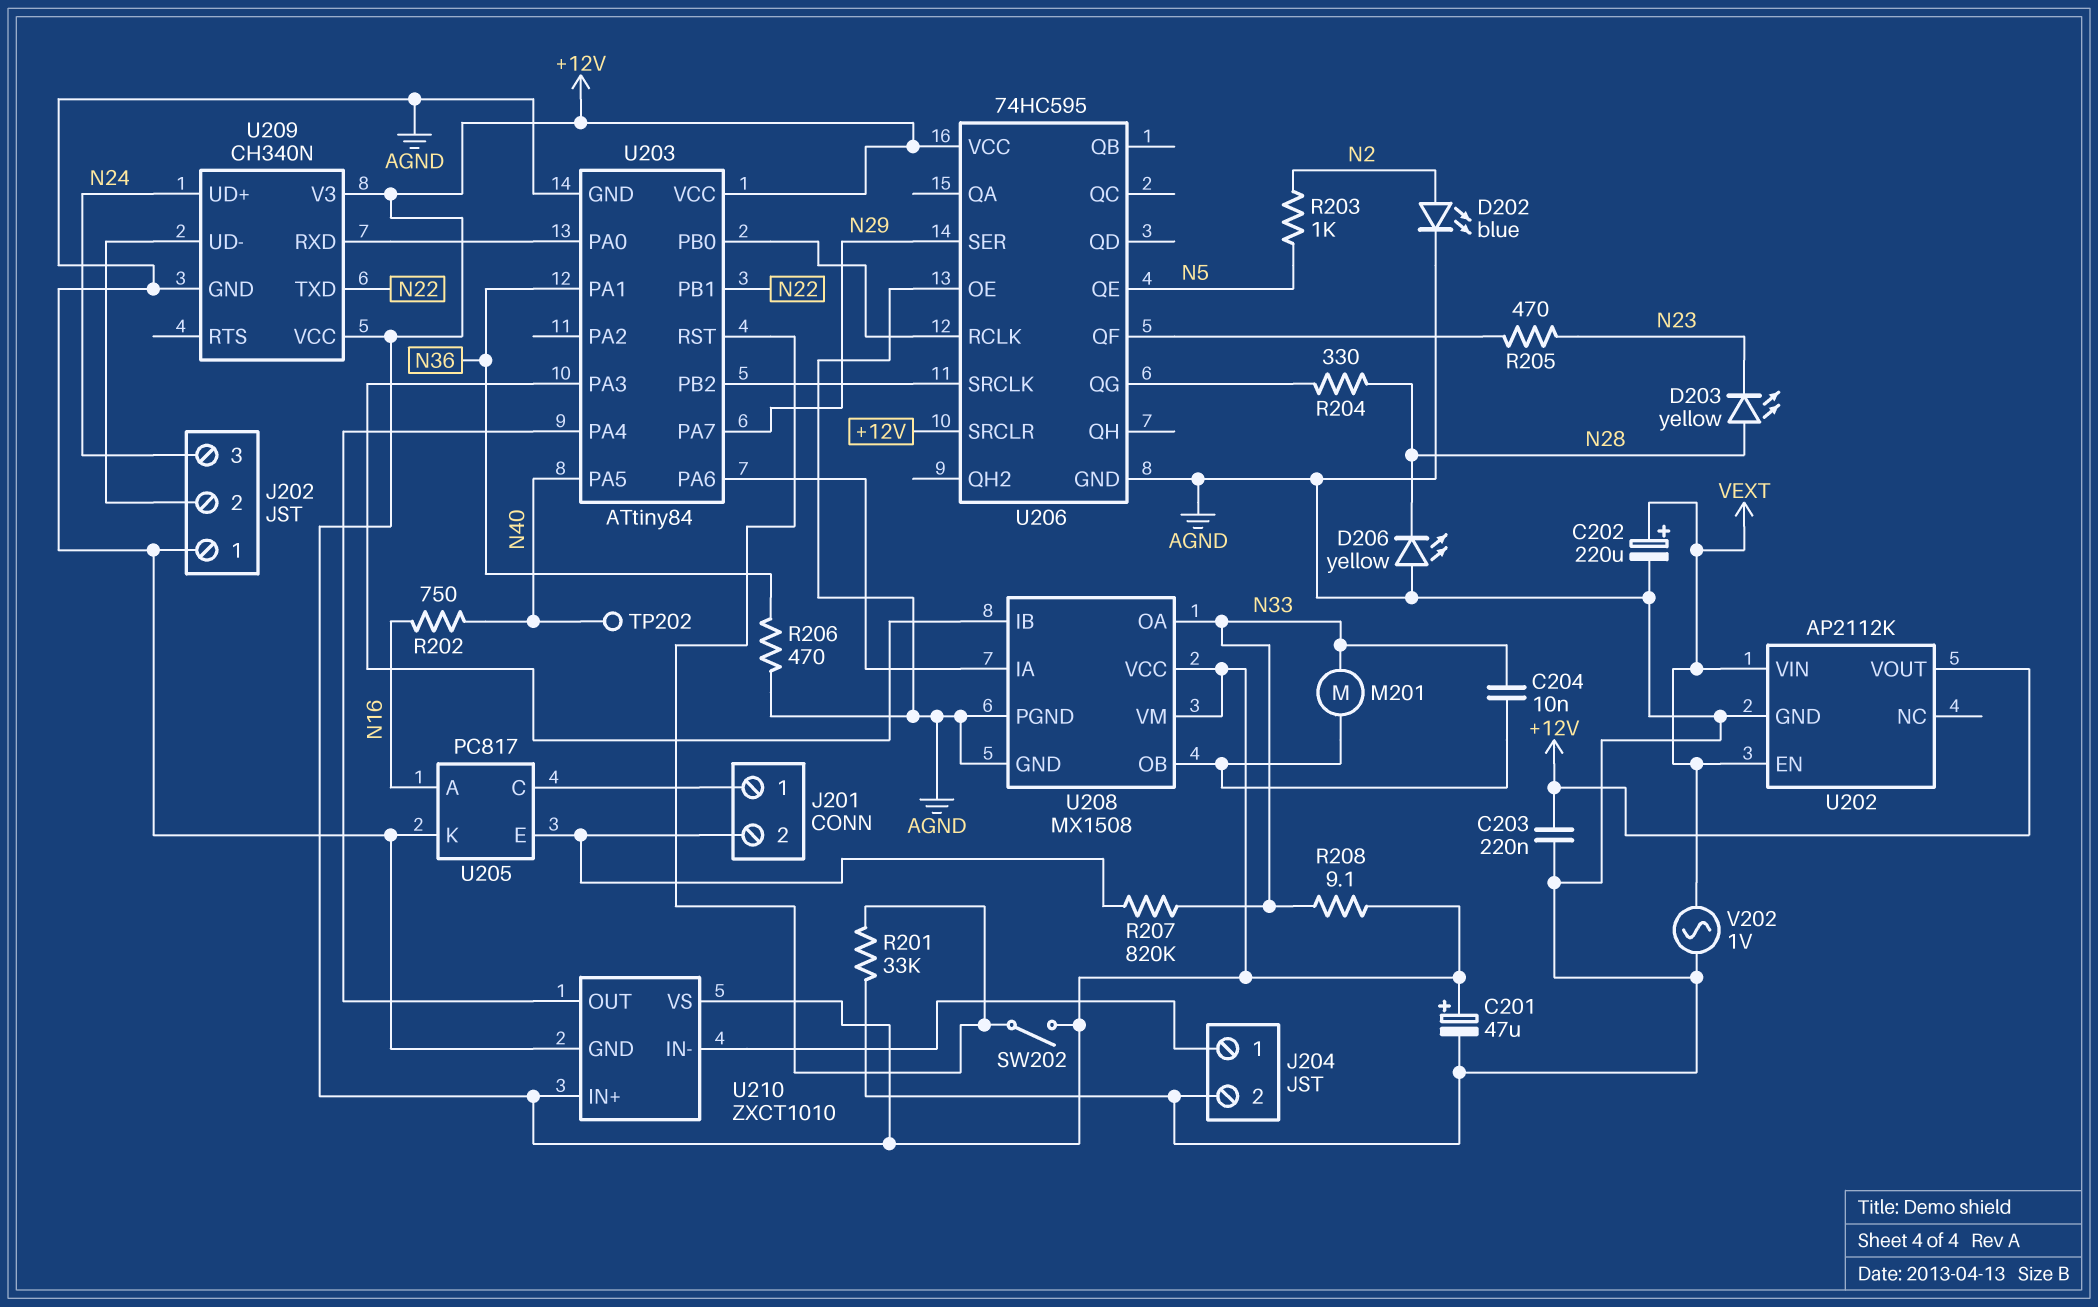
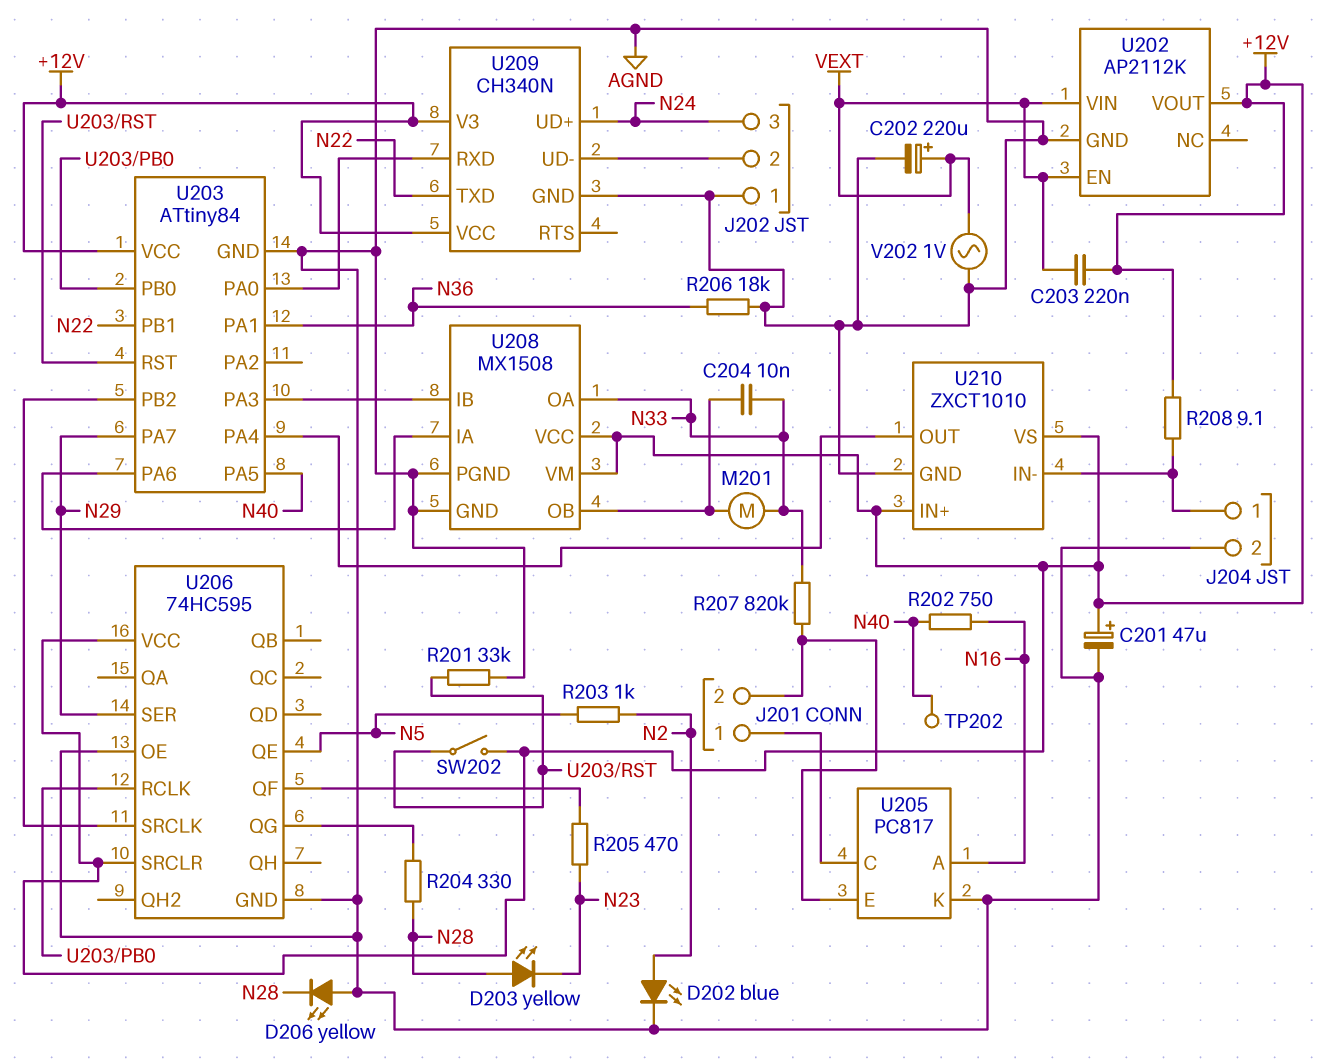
C203: 220nF (+12V, AGND) -> 220nF (+12V, VEXT)
R206: 470 (AGND, N36) -> 18k (AGND, N36)
R208: 9.1 (+12V, N33) -> 9.1 (+12V, J204/1)

